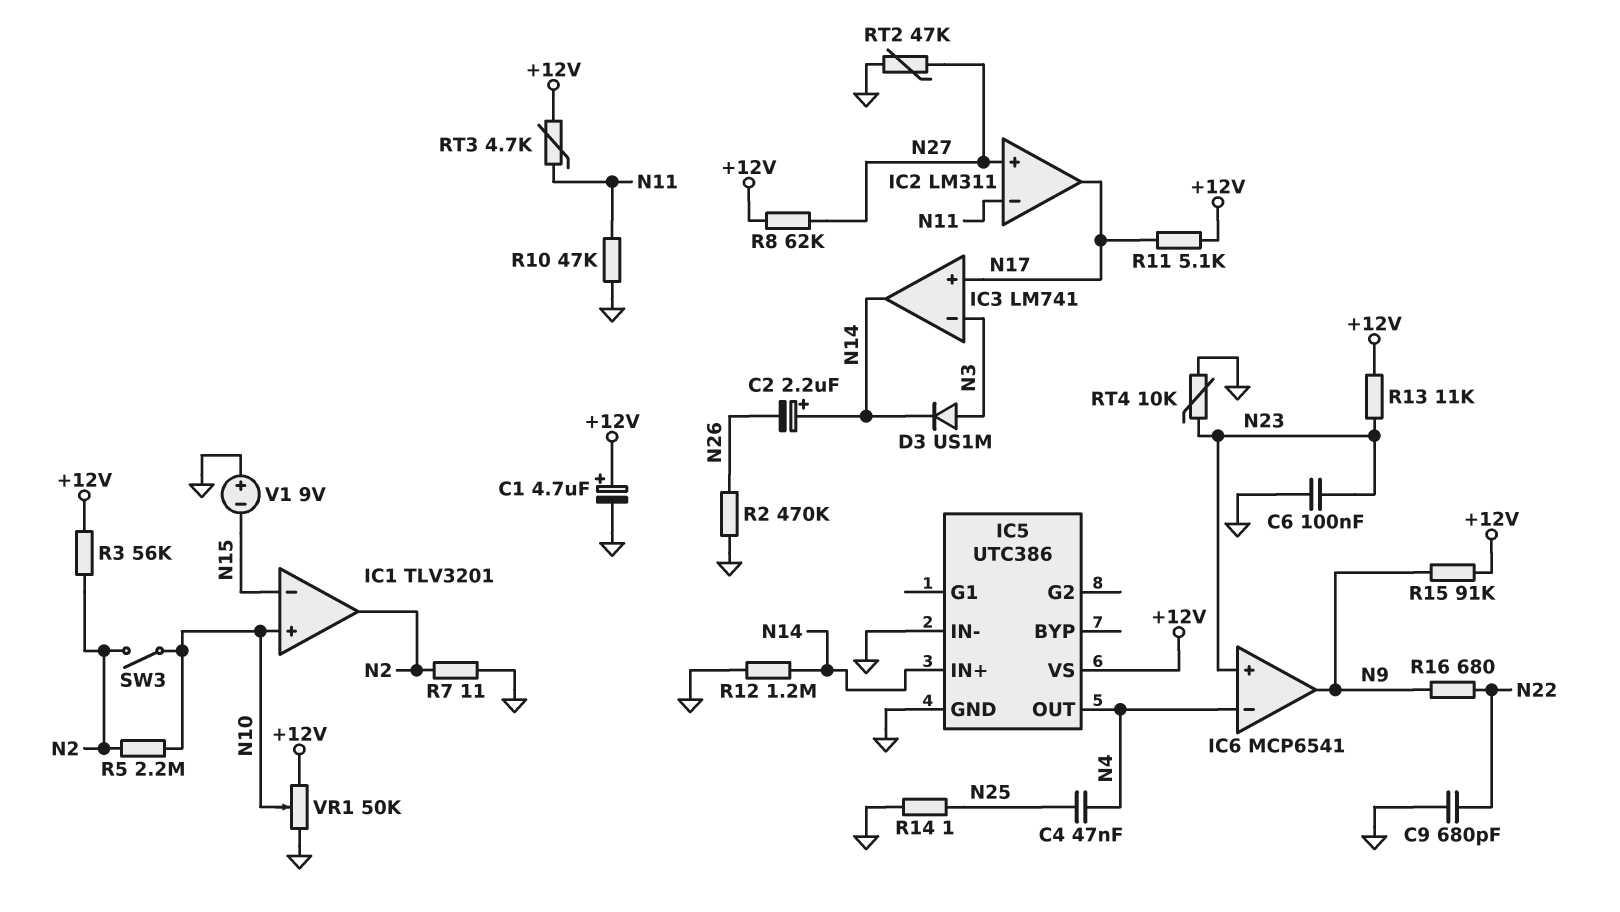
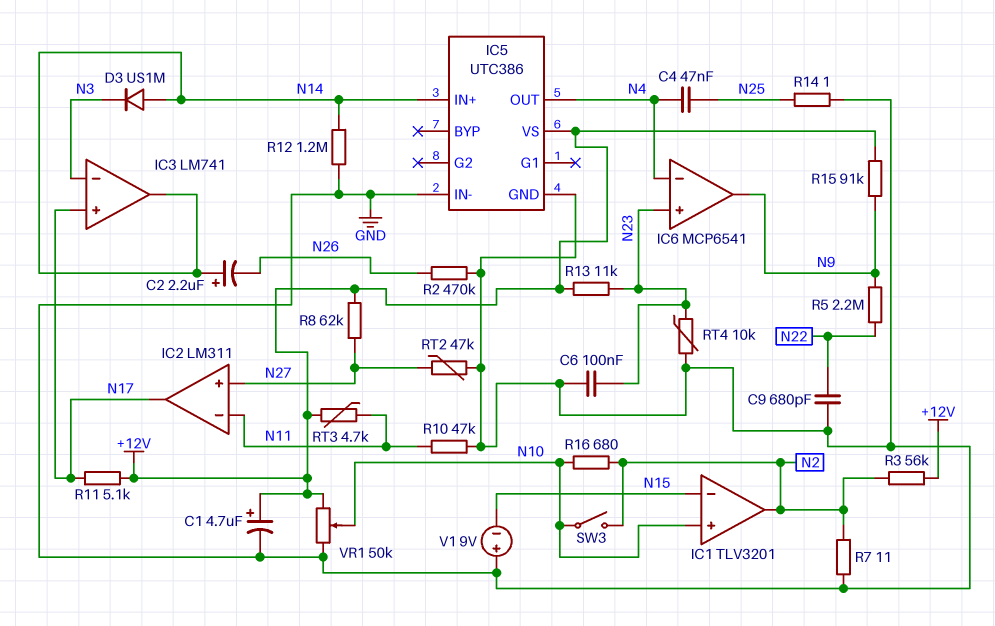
D3: diode US1M (A N3, K N14) -> diode US1M (A N14, K N3)
R5: 2.2M (N2, N10) -> 2.2M (N9, N22)
R16: 680 (N9, N22) -> 680 (N2, N10)

